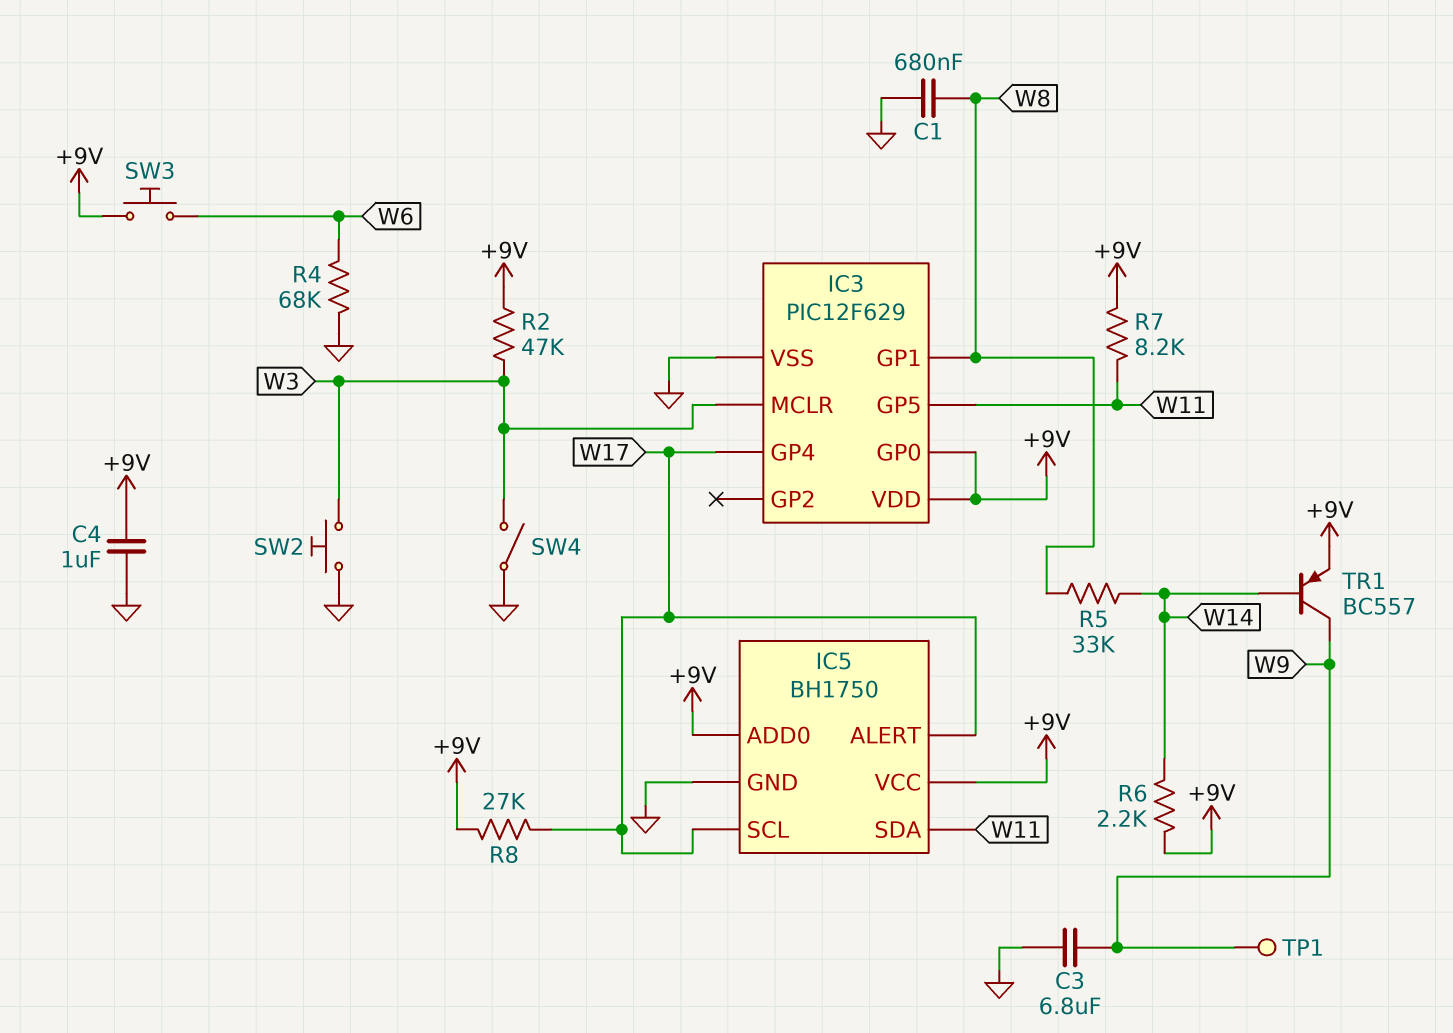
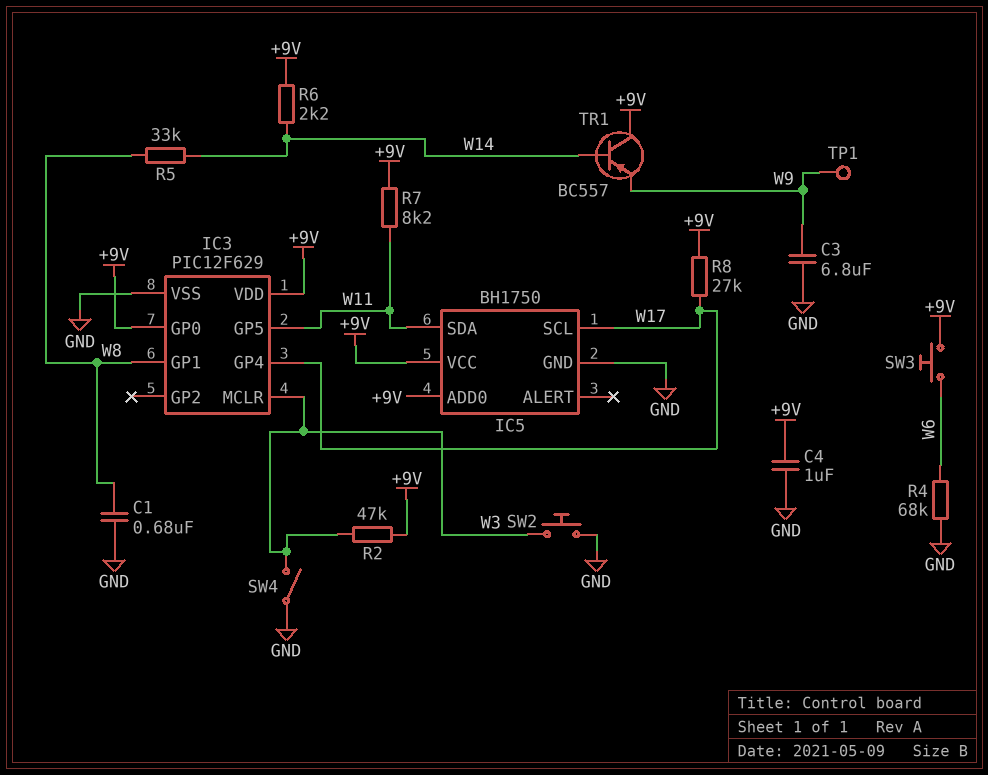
IC5 pin ALERT: W17 -> none
TR1: PNP BC557 (B W14, C W9, E +9V) -> PNP BC557 (B W14, C +9V, E W9)

